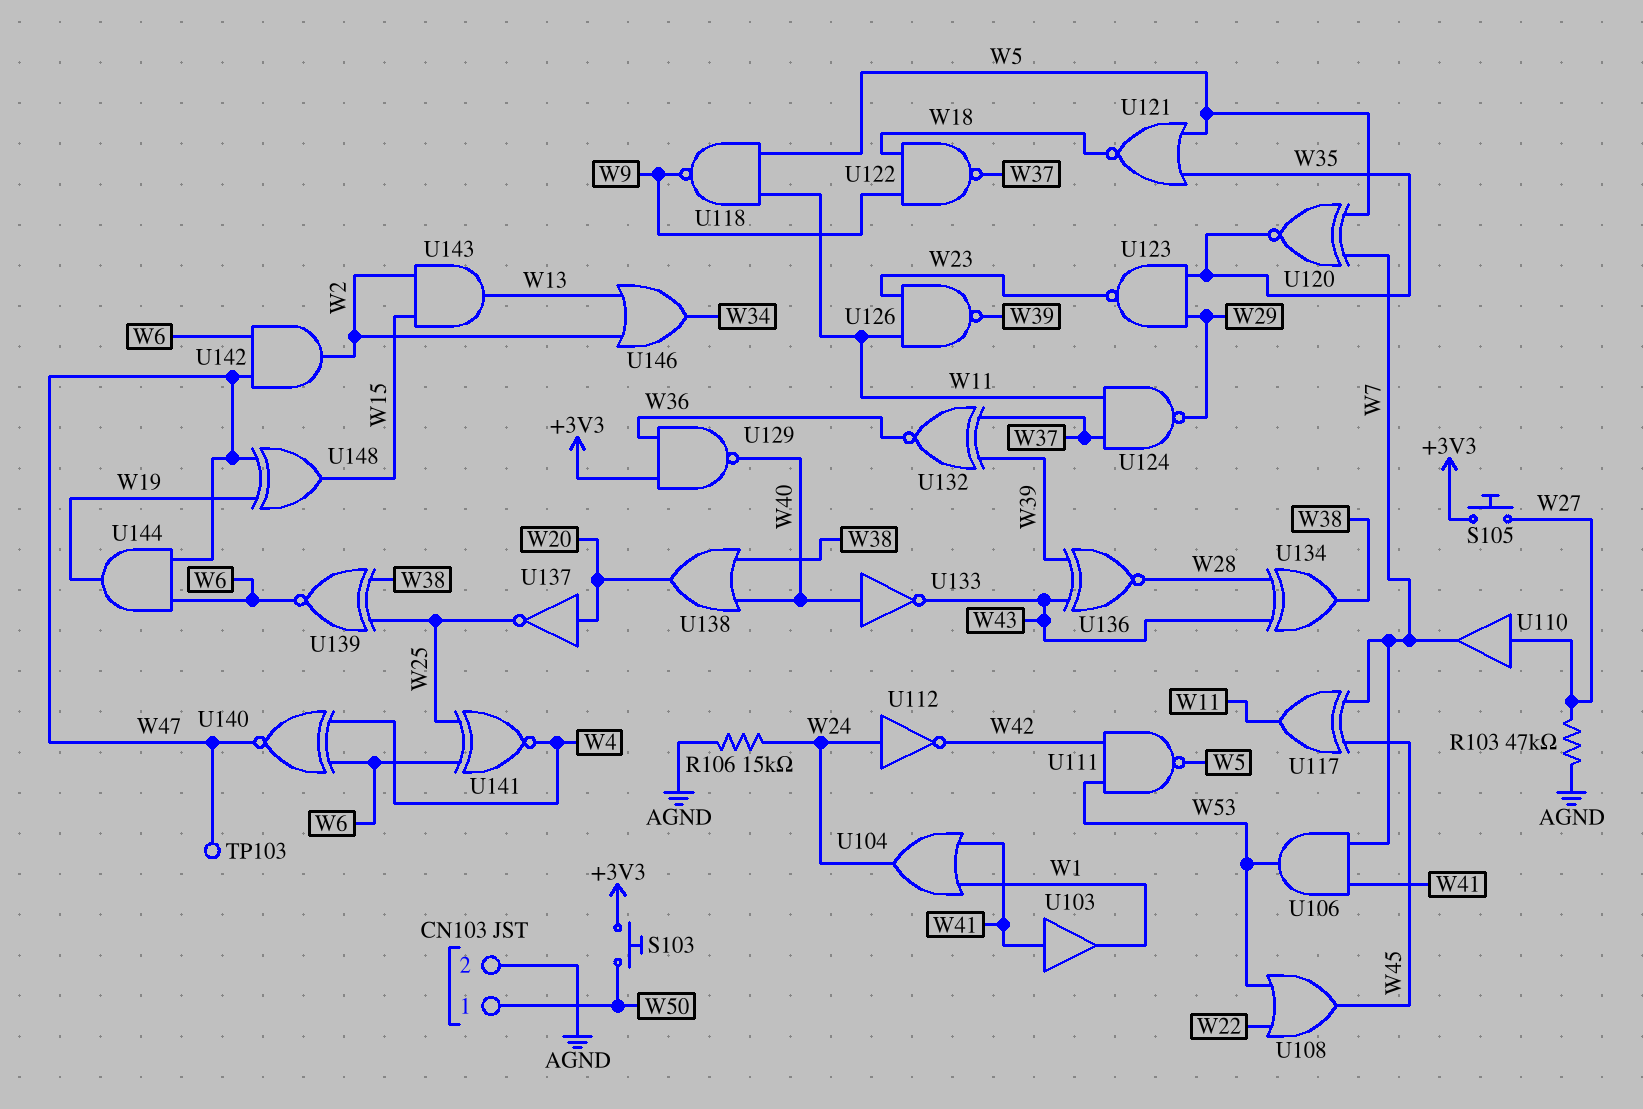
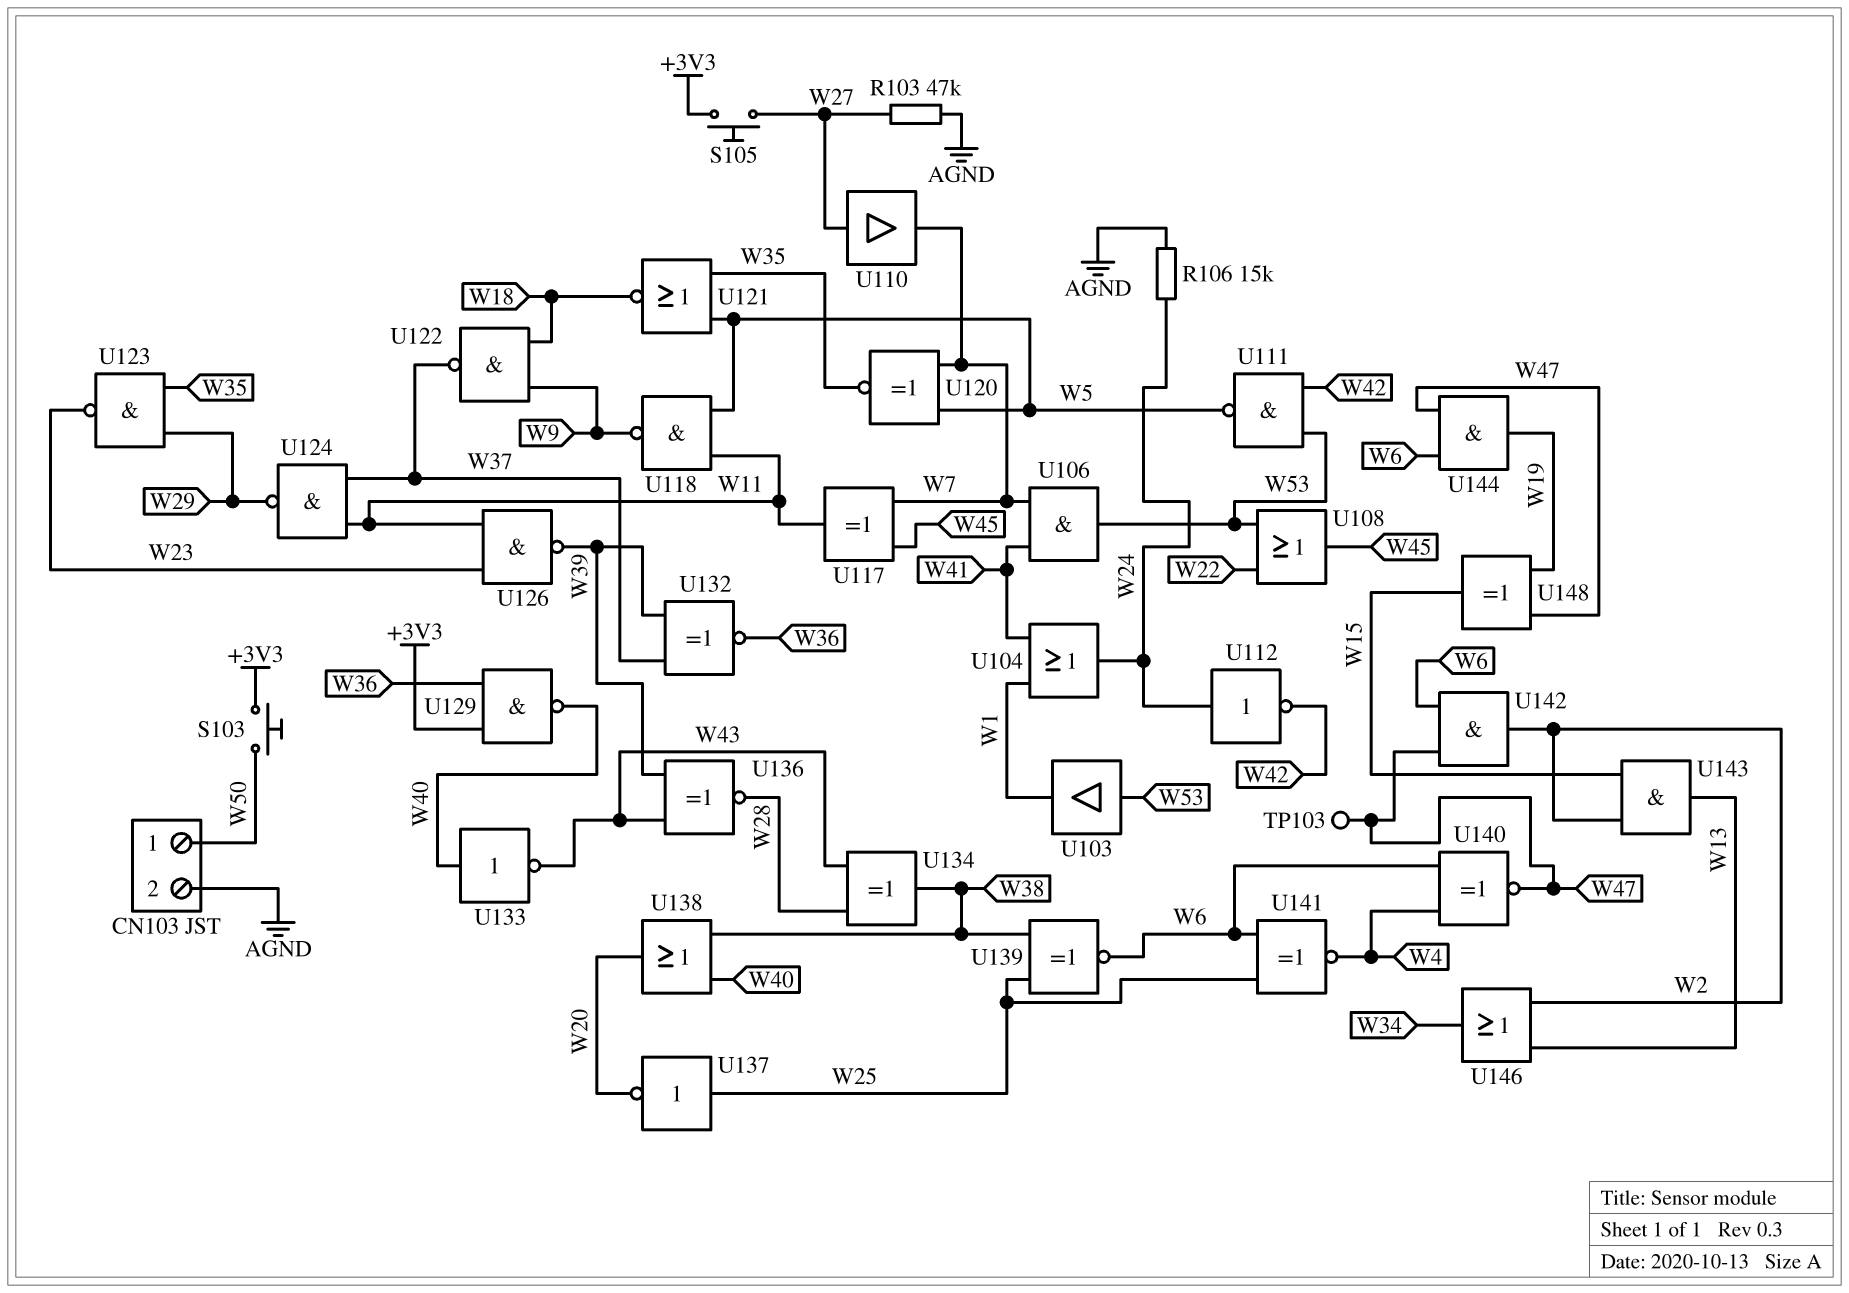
U103: buffer (in W41, out W1) -> buffer (in W53, out W1)
U137: NOT (in W20, out W25) -> NOT (in W25, out W20)

